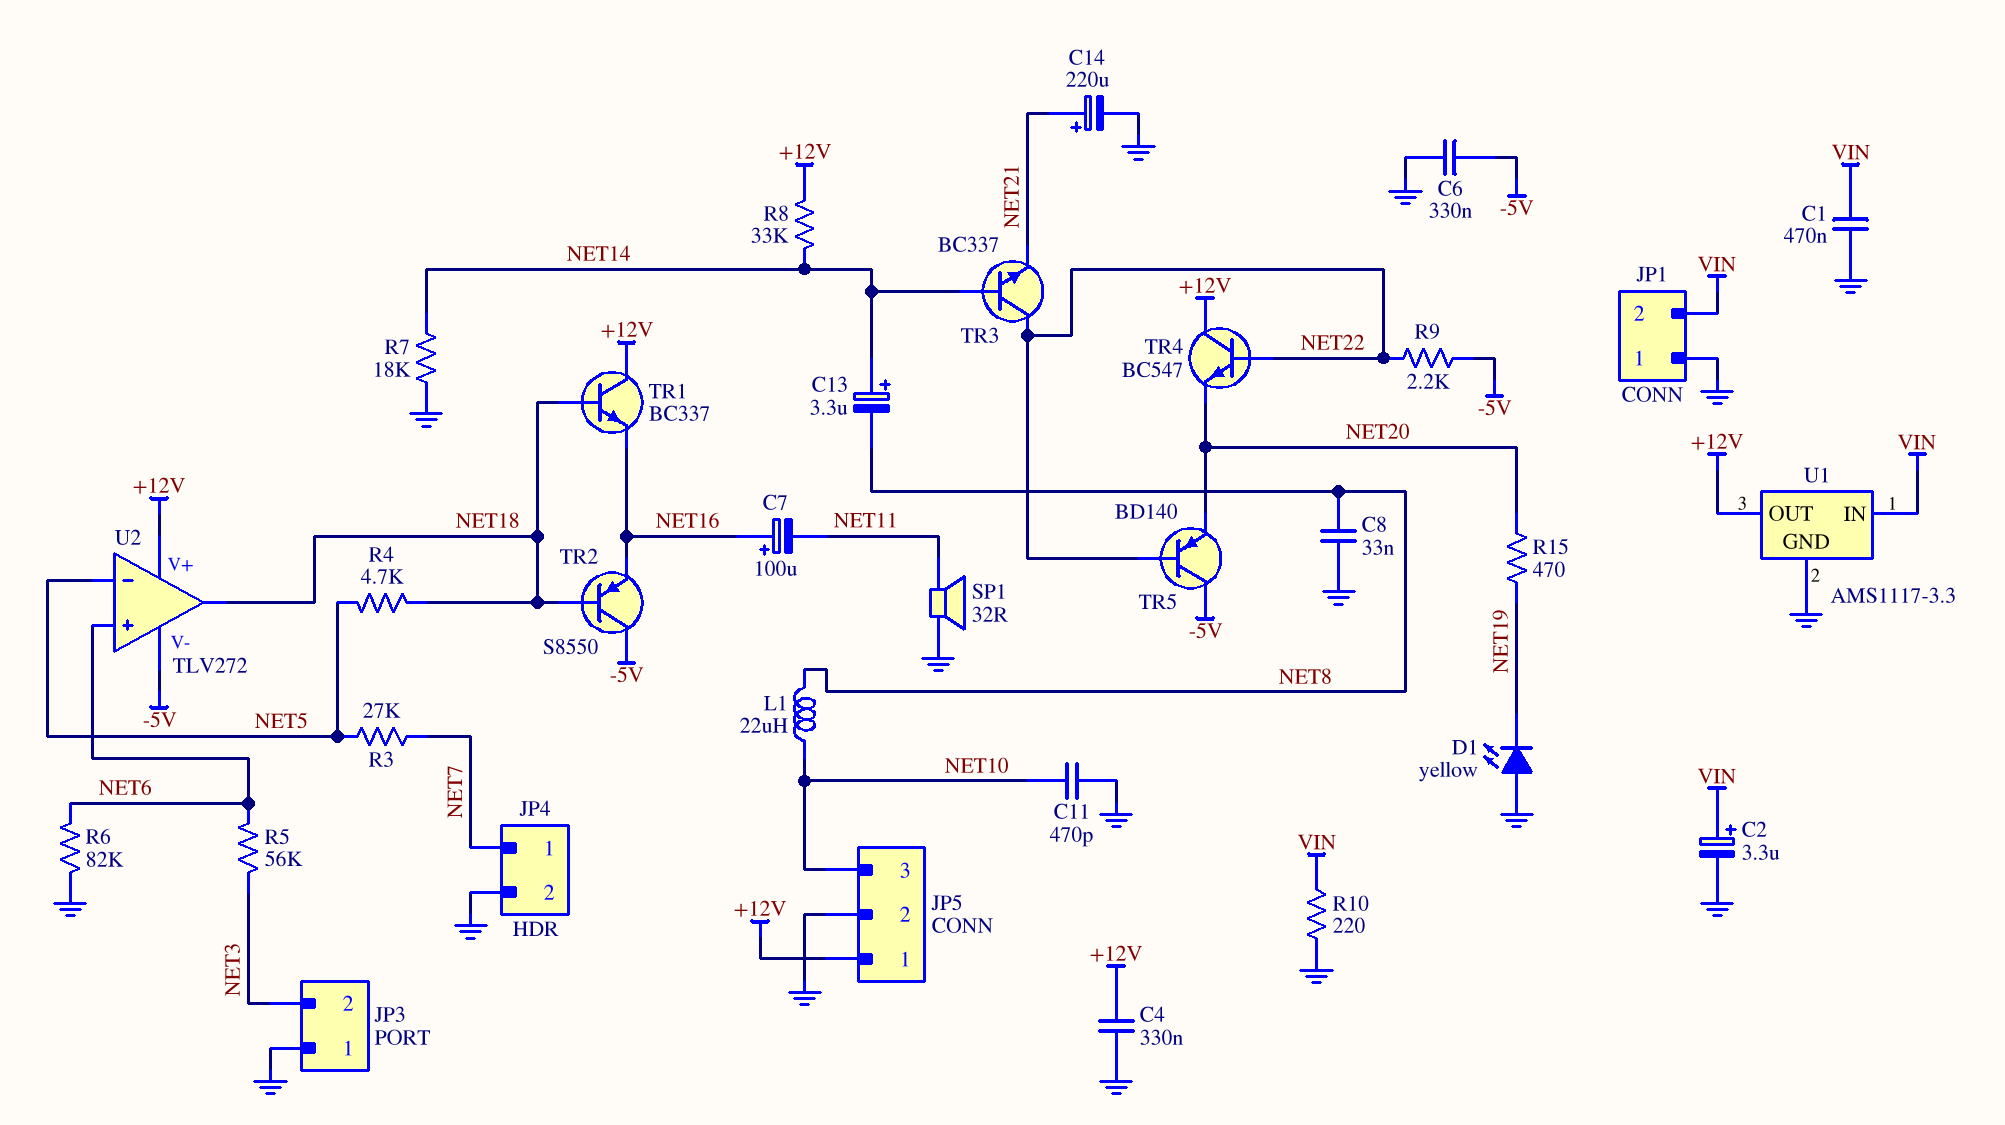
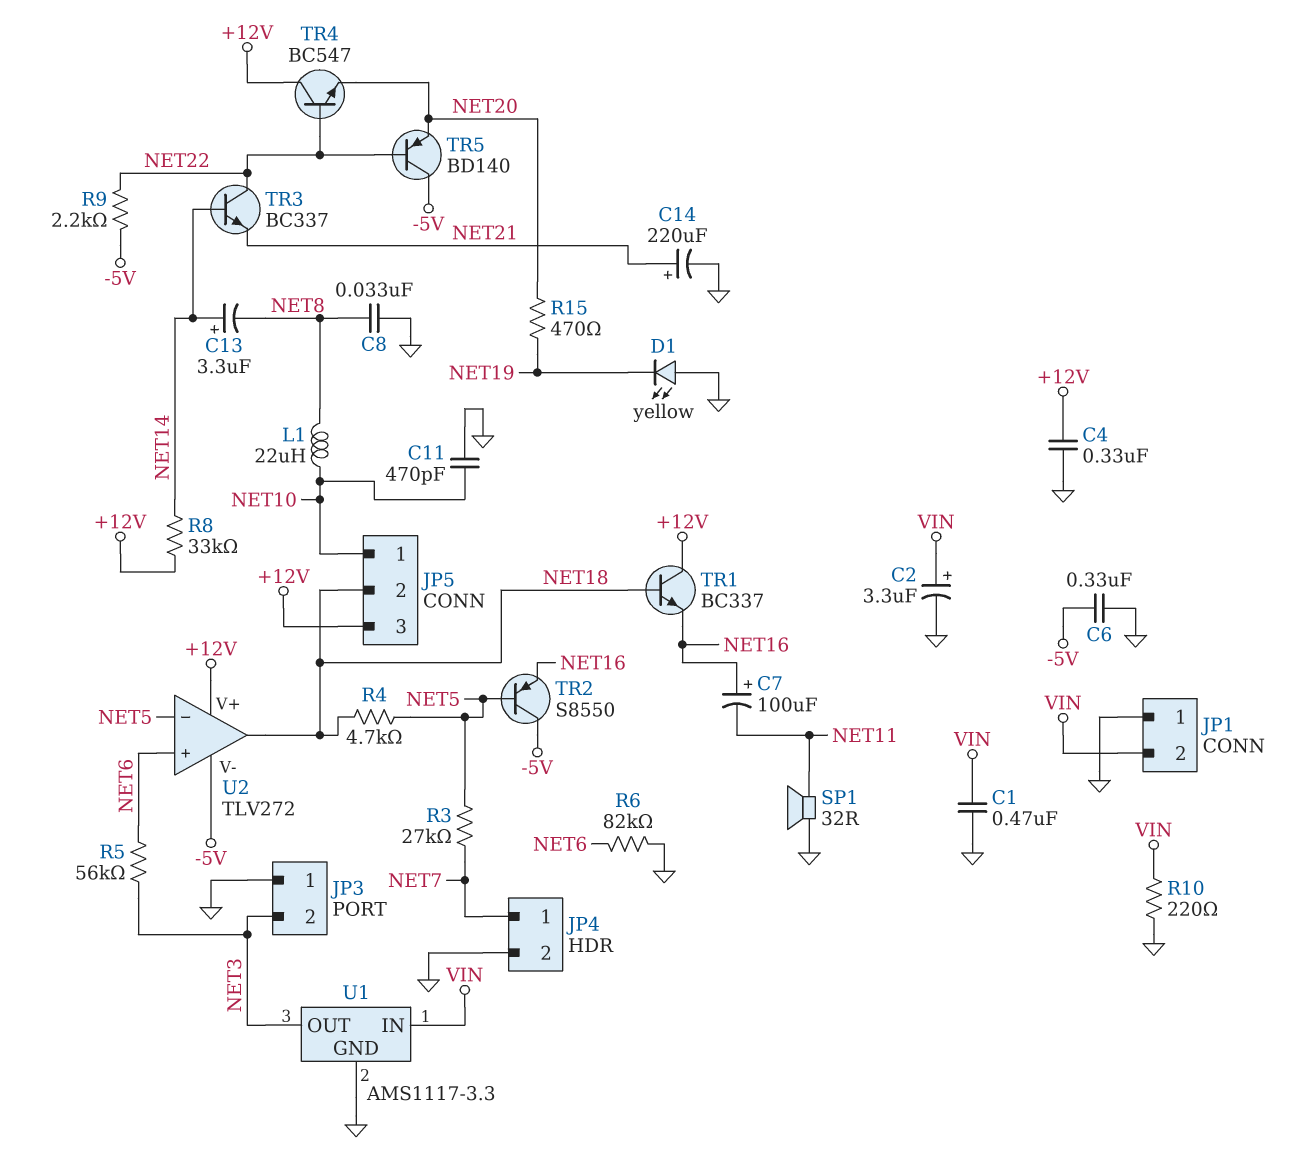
JP5 pin 1: +12V -> NET10
JP5 pin 2: GND -> NET18
JP5 pin 3: NET10 -> +12V
R7: 18k (GND, NET14) -> none
TR2: PNP S8550 (B NET18, C -5V, E NET16) -> PNP S8550 (B NET5, C -5V, E NET16)
U1 pin OUT: +12V -> NET3

